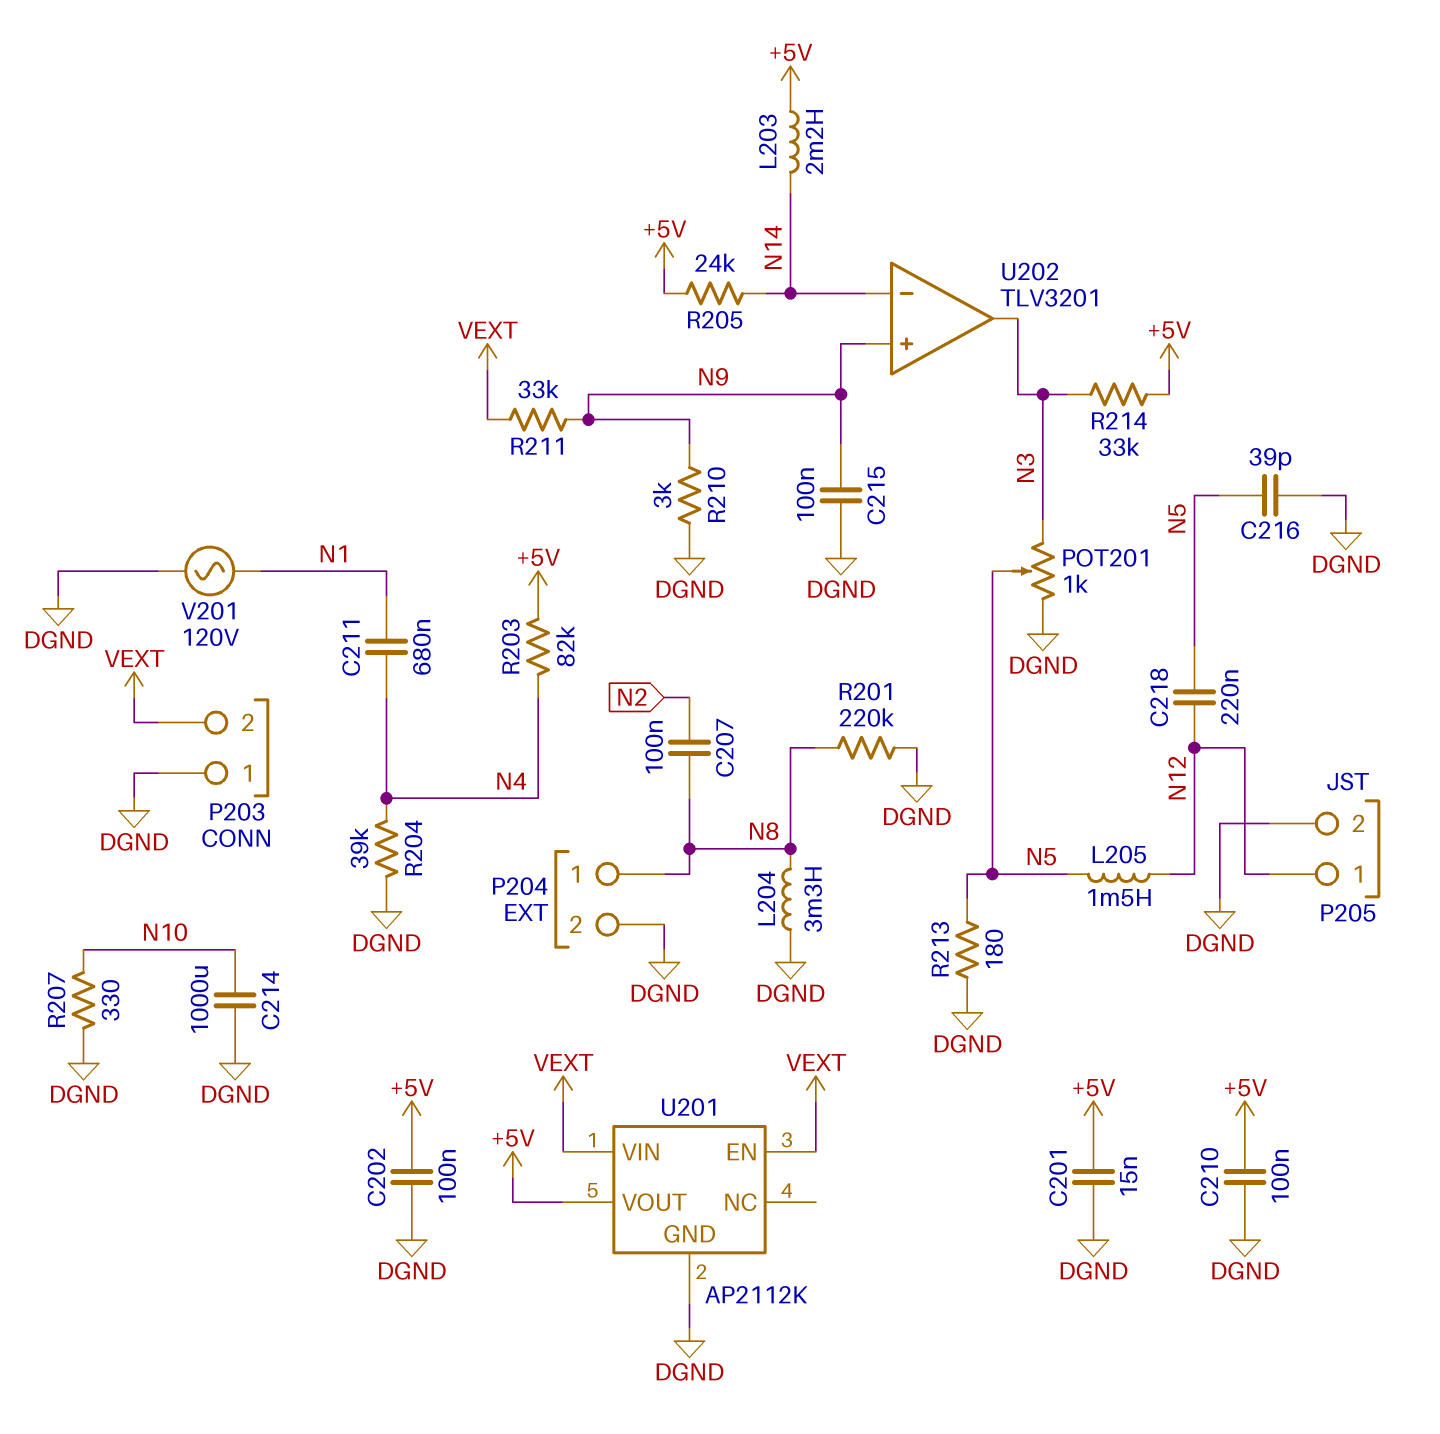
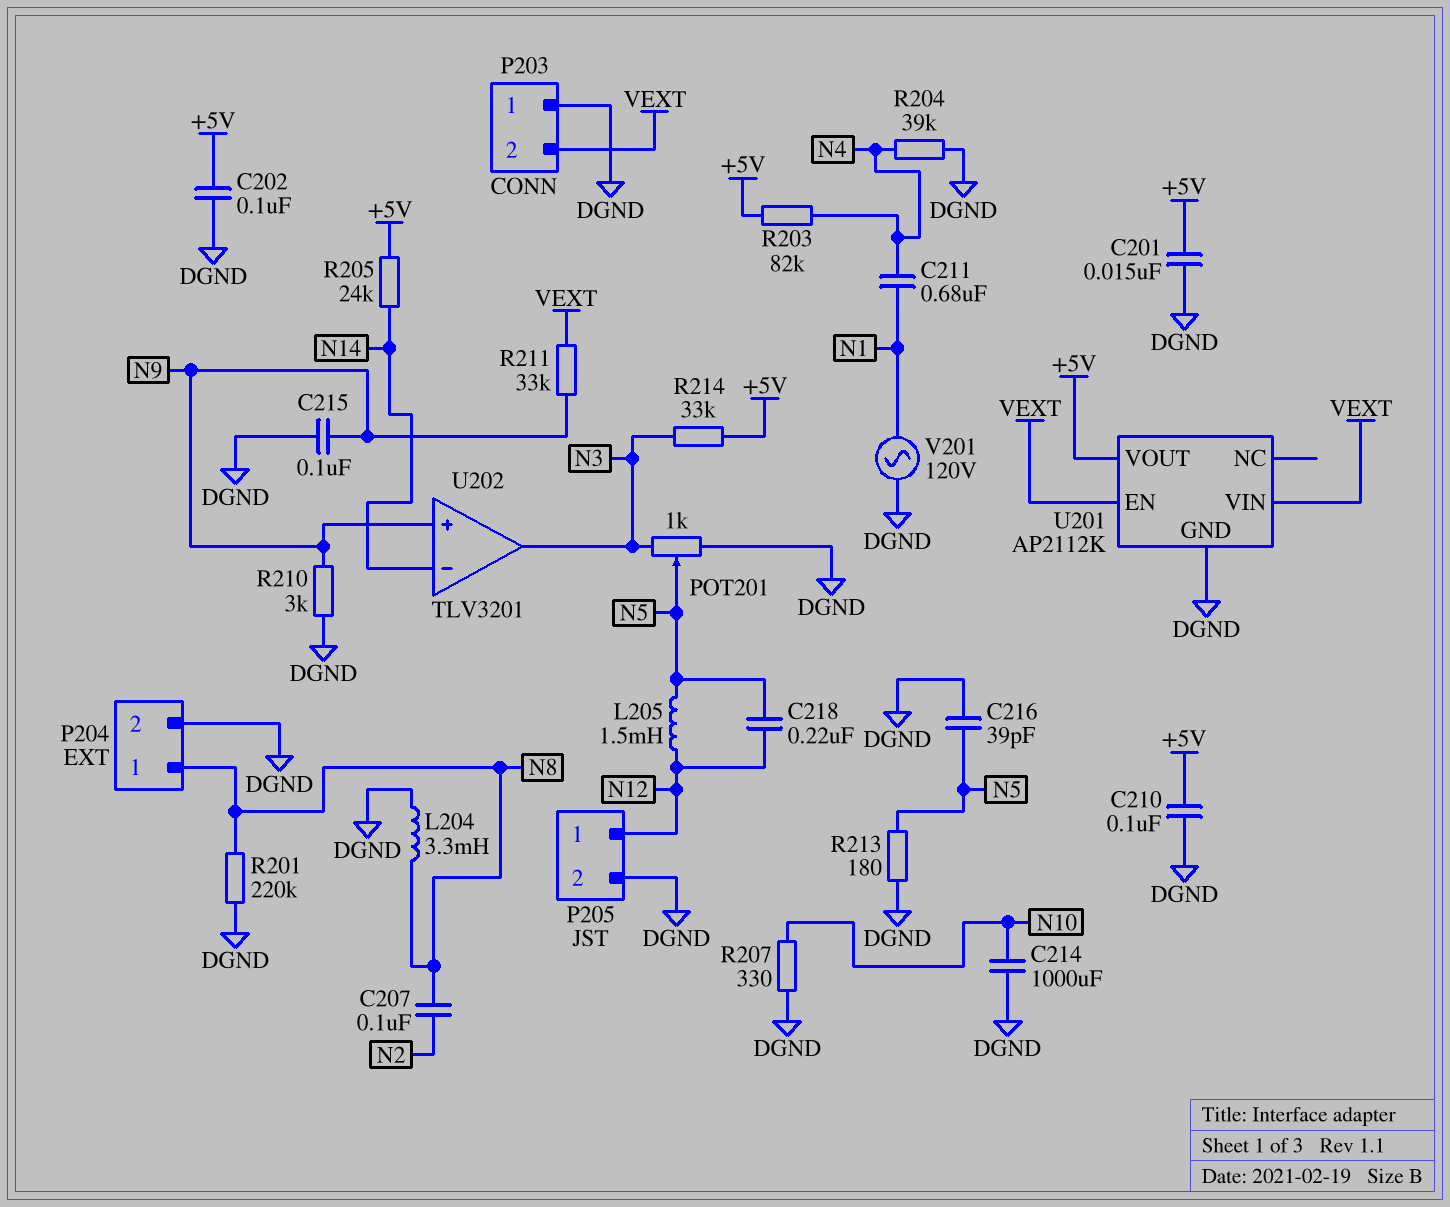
L203: 2.2mH (+5V, N14) -> none

